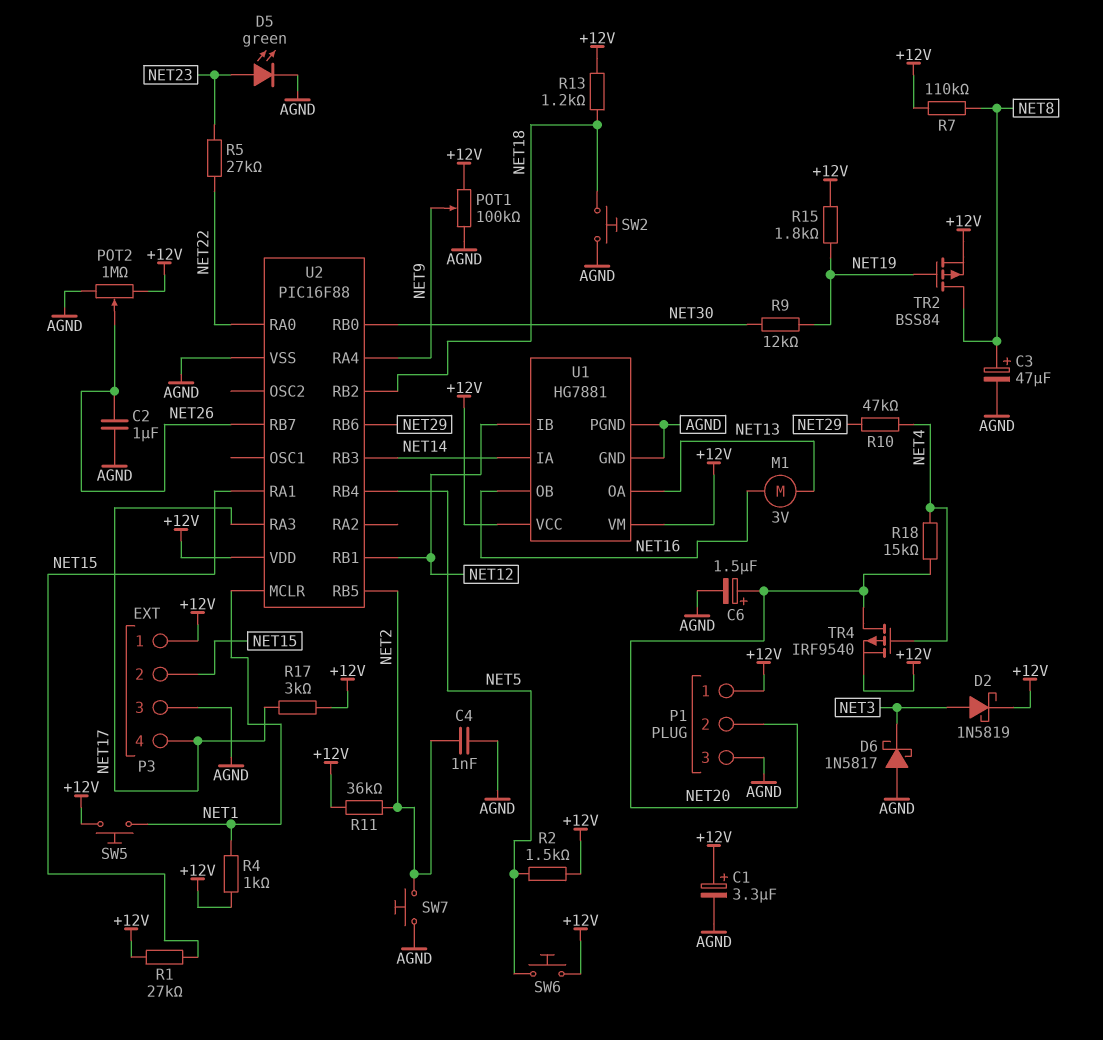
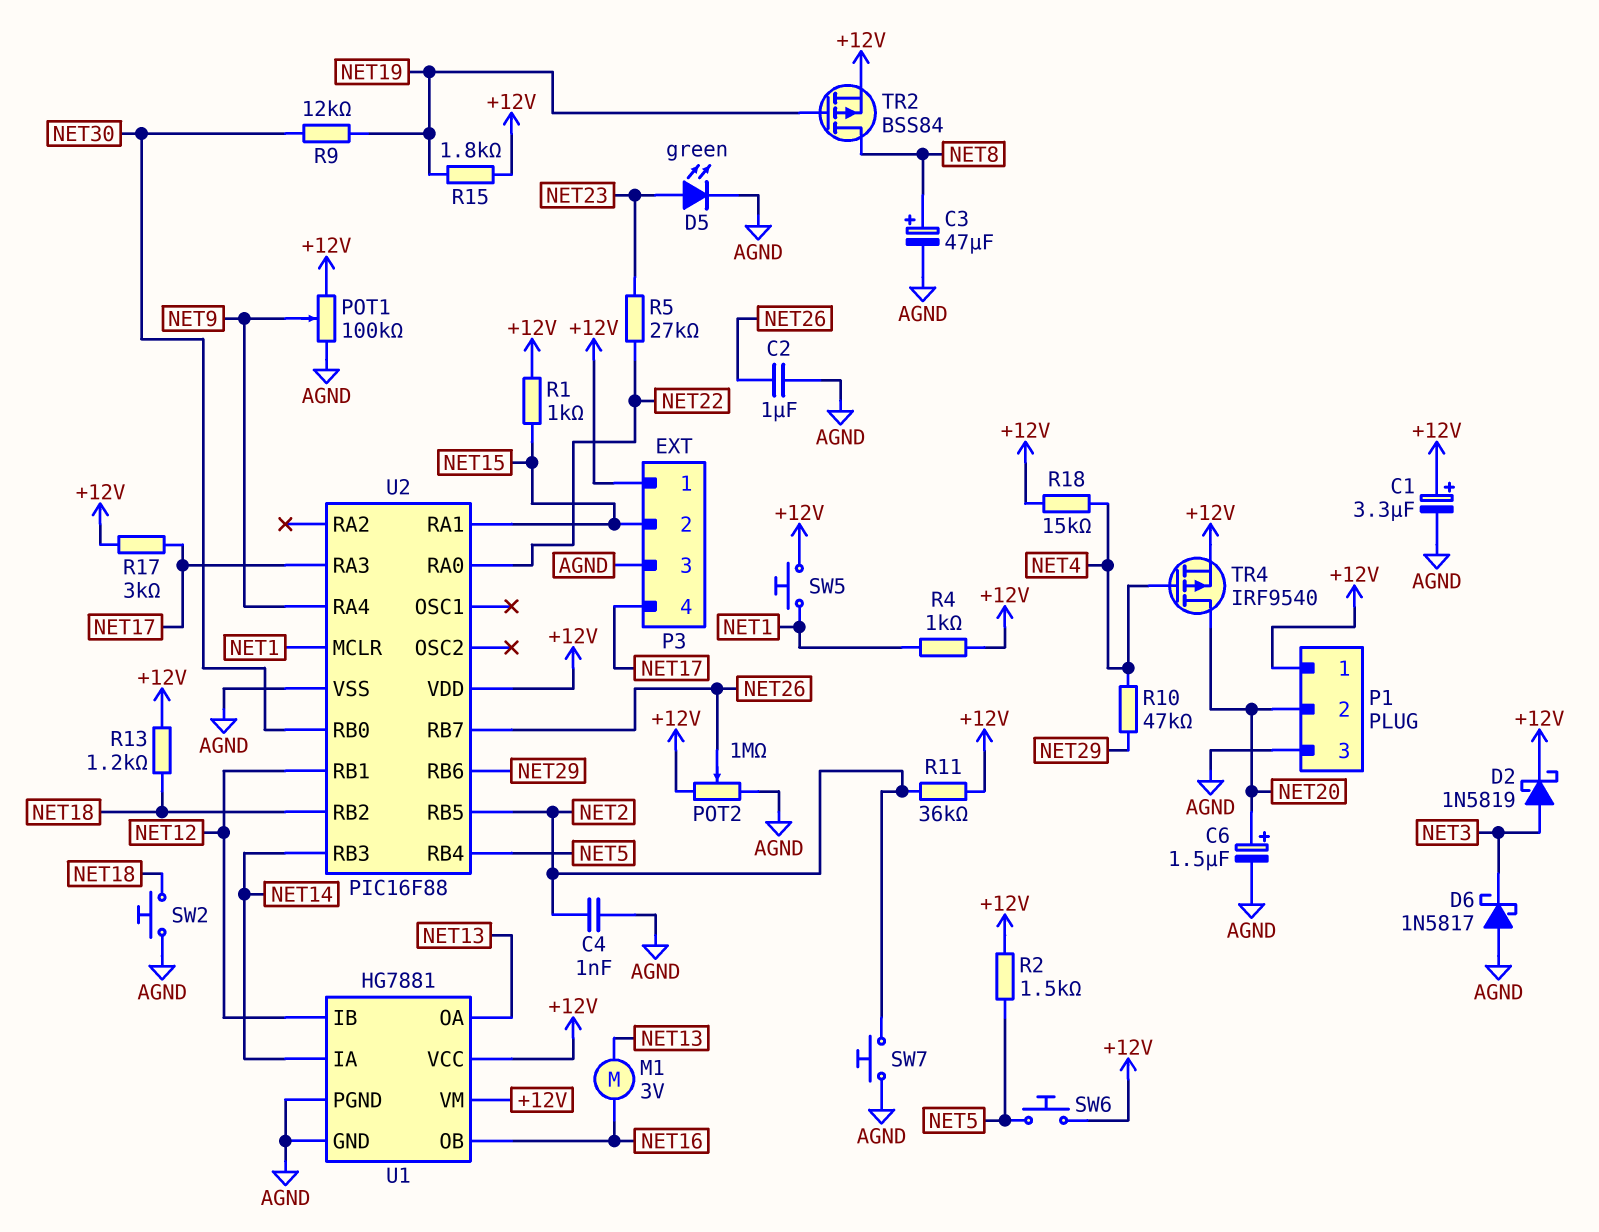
R1: 27k (+12V, NET15) -> 1k (+12V, NET15)
R7: 110k (+12V, NET8) -> none
R18: 15k (NET4, NET20) -> 15k (+12V, NET4)

